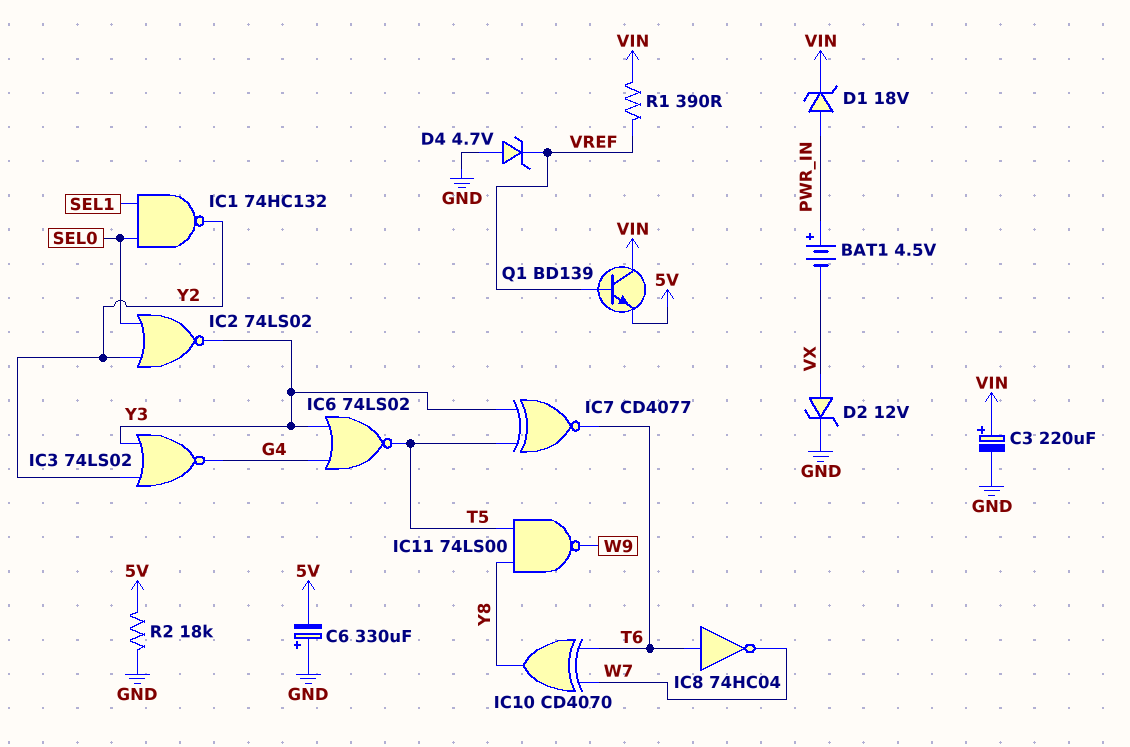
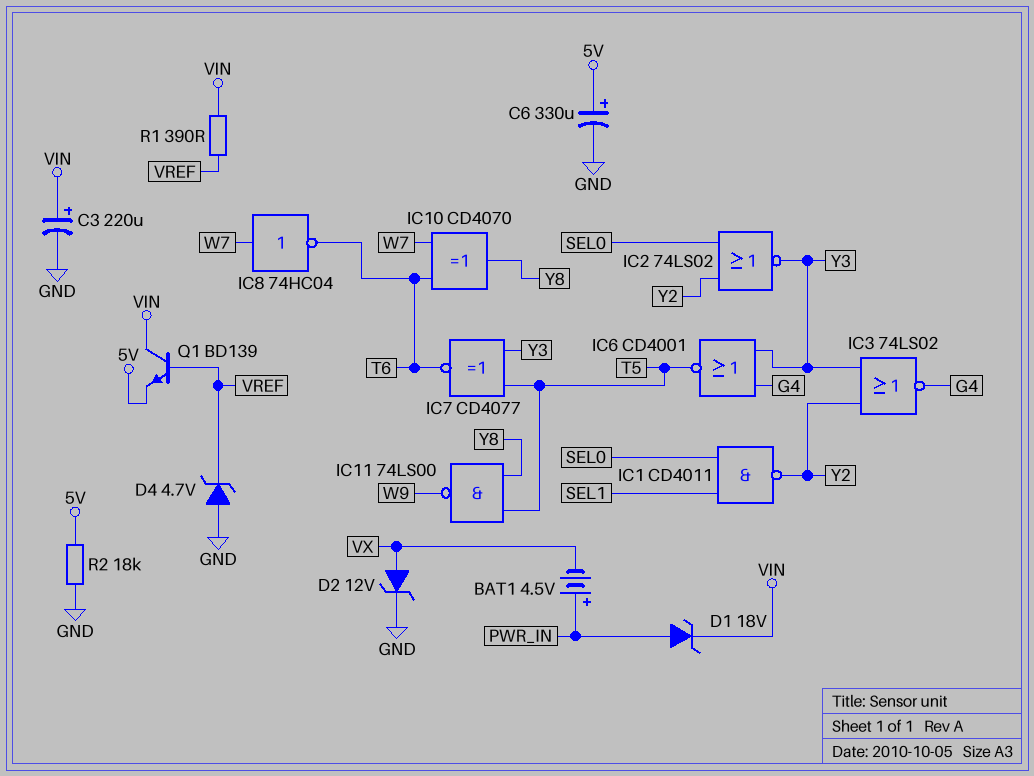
C6: 330uF (plus GND, minus 5V) -> 330uF (plus 5V, minus GND)
IC1: NAND 74HC132 (in SEL0, in SEL1, out Y2) -> NAND CD4011 (in SEL0, in SEL1, out Y2)
IC6: NOR 74LS02 (in G4, in Y3, out T5) -> NOR CD4001 (in G4, in Y3, out T5)
IC8: NOT 74HC04 (in T6, out W7) -> NOT 74HC04 (in W7, out T6)

